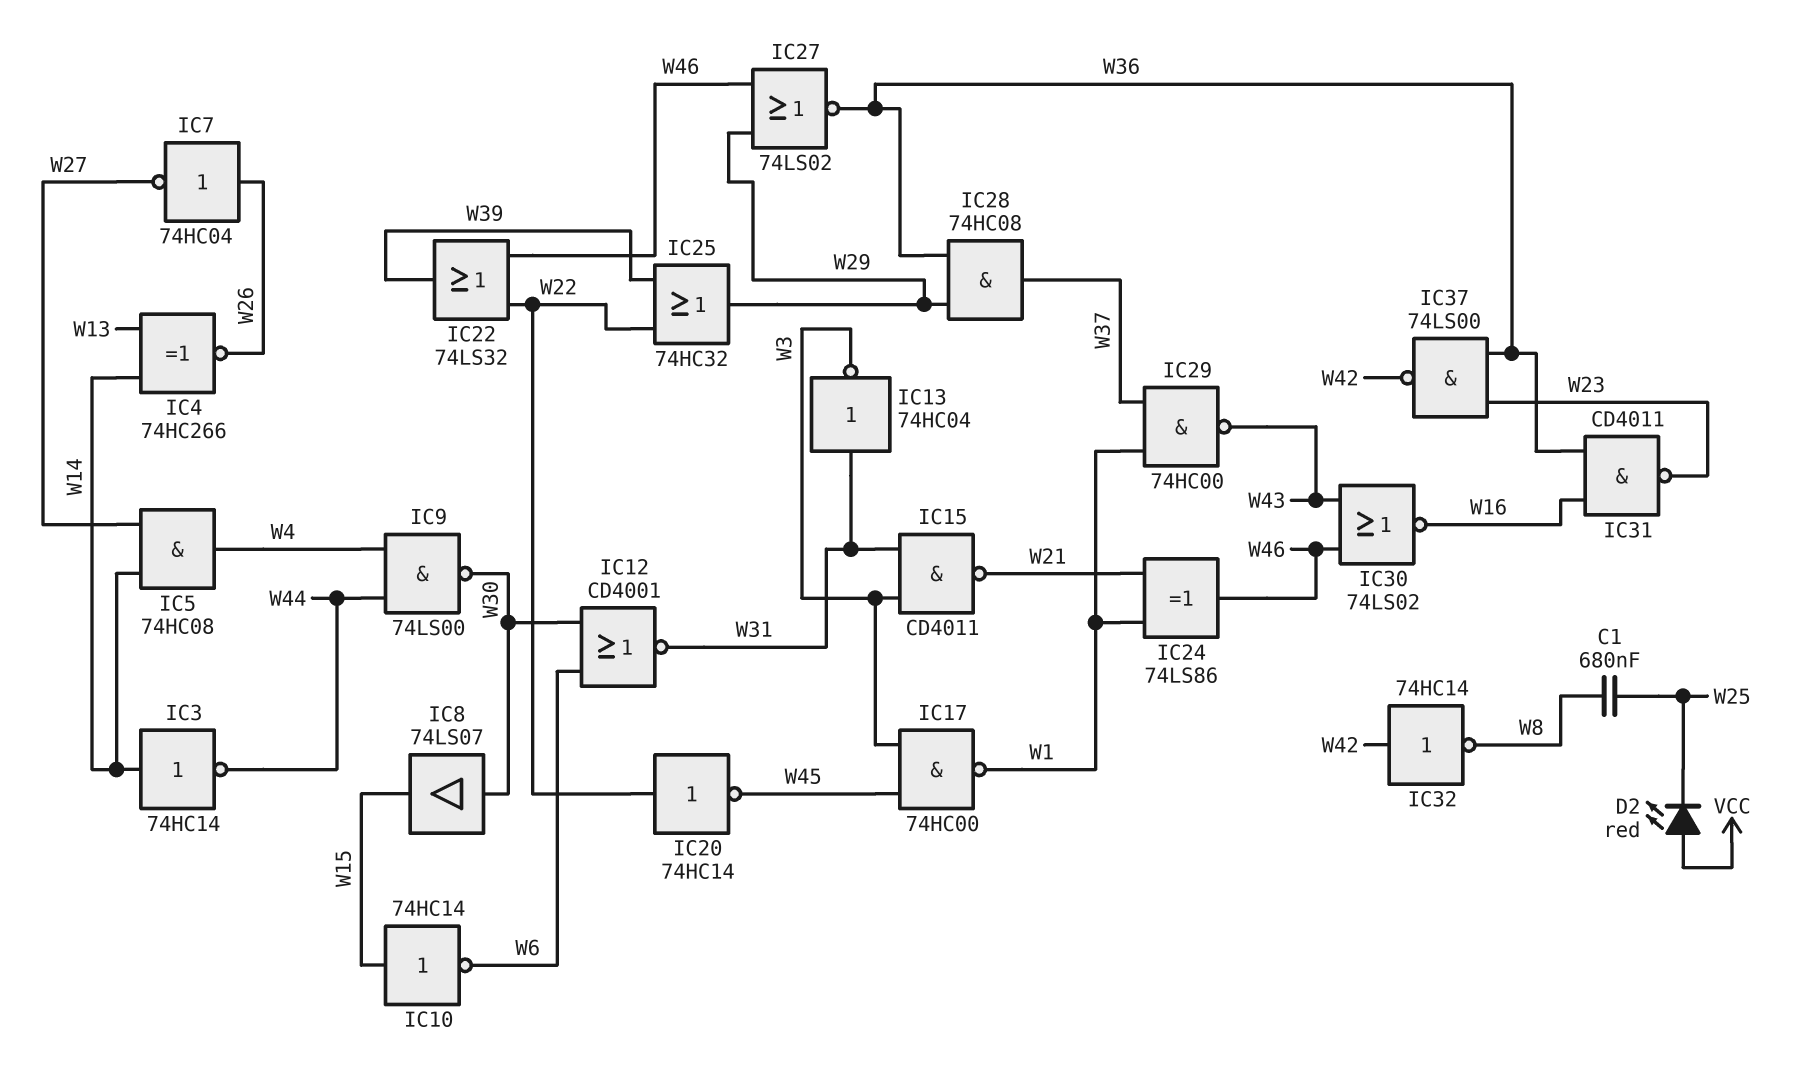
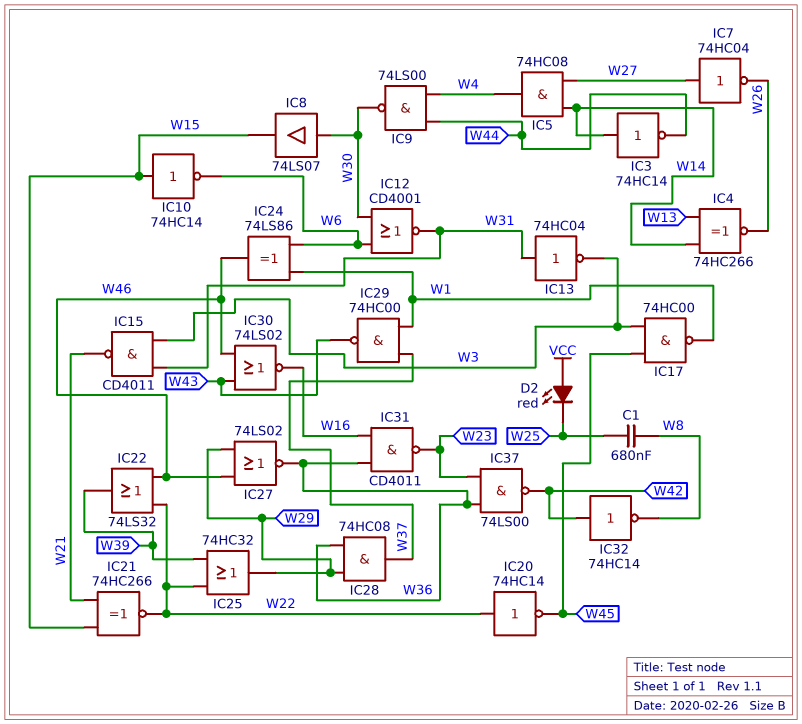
IC7: NOT 74HC04 (in W26, out W27) -> NOT 74HC04 (in W27, out W26)
IC21: none -> XNOR 74HC266 (in W15, in W21, out W22)
IC24: XOR 74LS86 (in W1, in W21, out W46) -> XOR 74LS86 (in W1, in W6, out W46)

